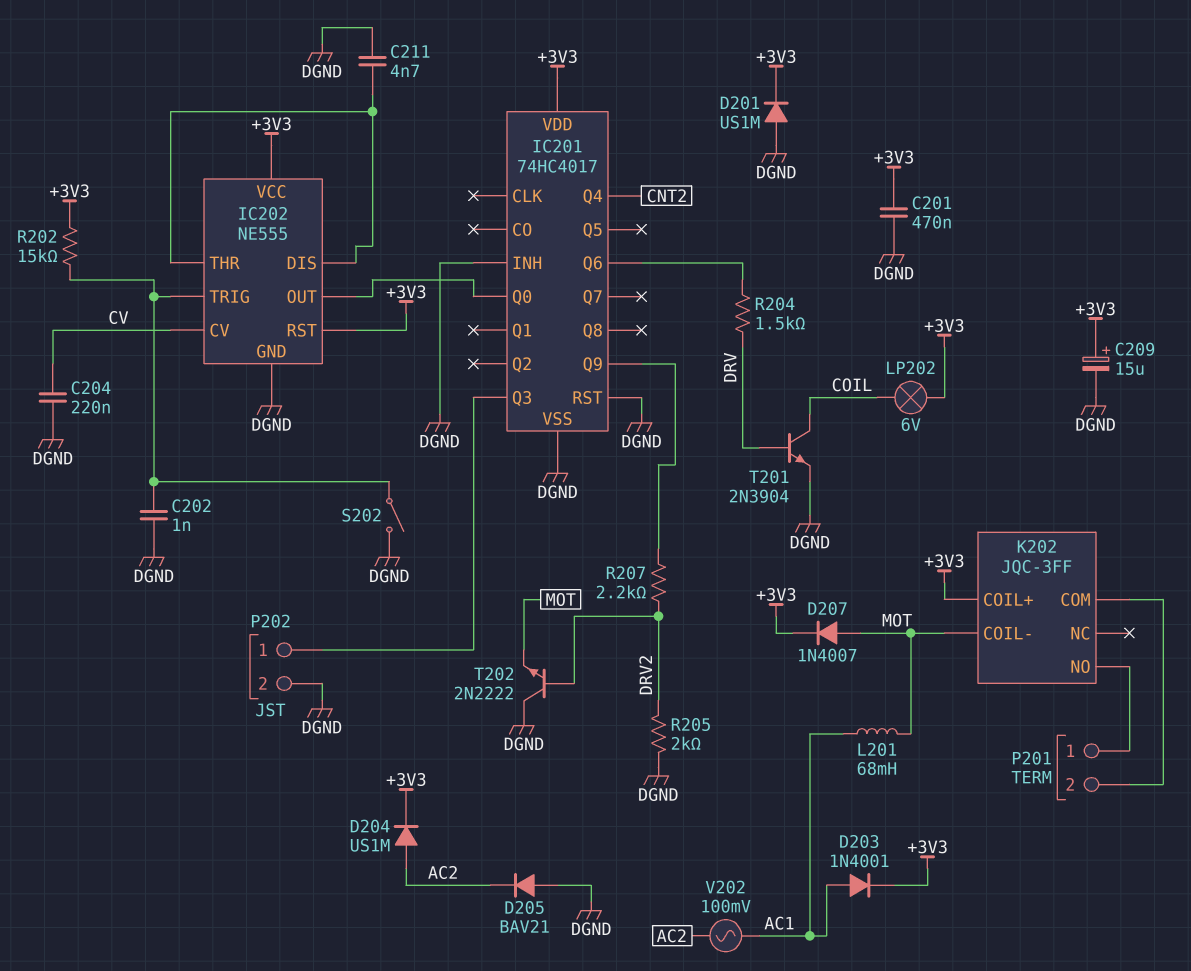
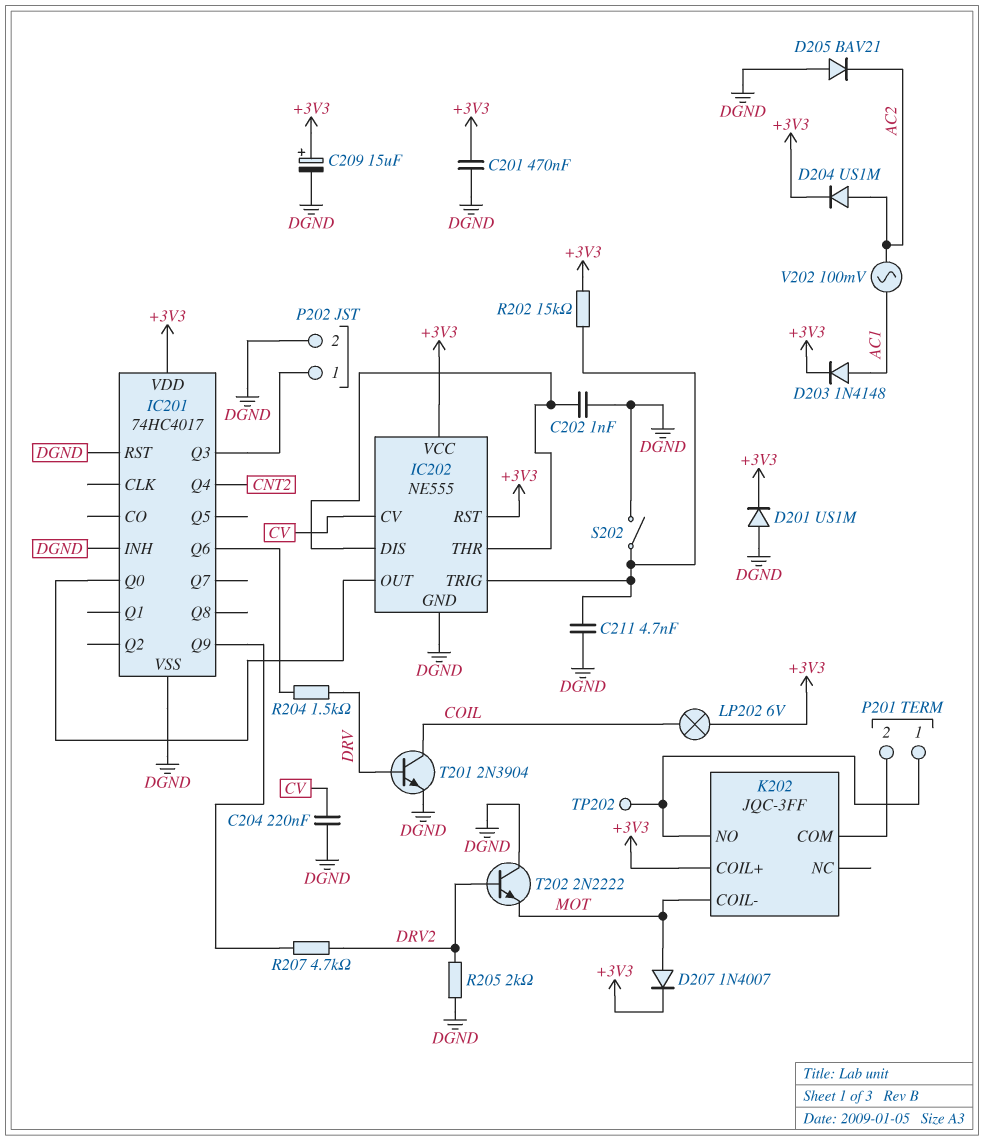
C202: 1nF (DGND, IC202/TRIG) -> 1nF (DGND, IC202/DIS)
C211: 4.7nF (DGND, IC202/DIS) -> 4.7nF (DGND, IC202/TRIG)
D203: diode 1N4001 (A AC1, K +3V3) -> diode 1N4148 (A AC1, K +3V3)
L201: 68mH (AC1, MOT) -> none
R207: 2.2k (DRV2, IC201/Q9) -> 4.7k (DRV2, IC201/Q9)
TP202: none -> test point (K202/NO)

